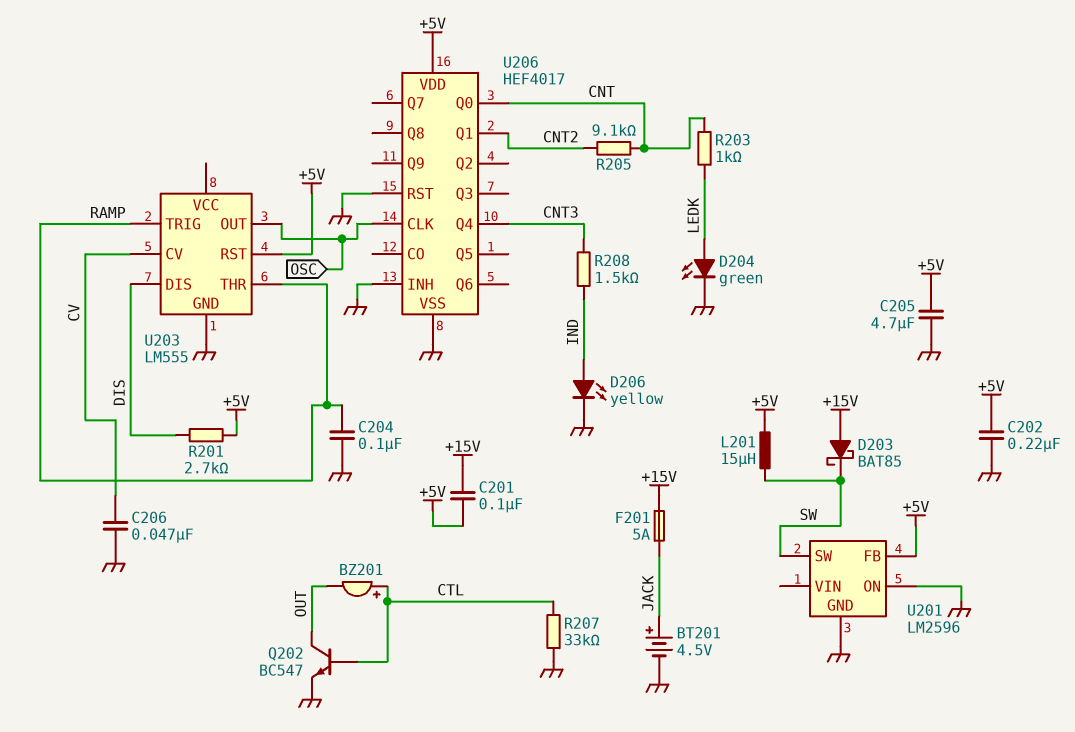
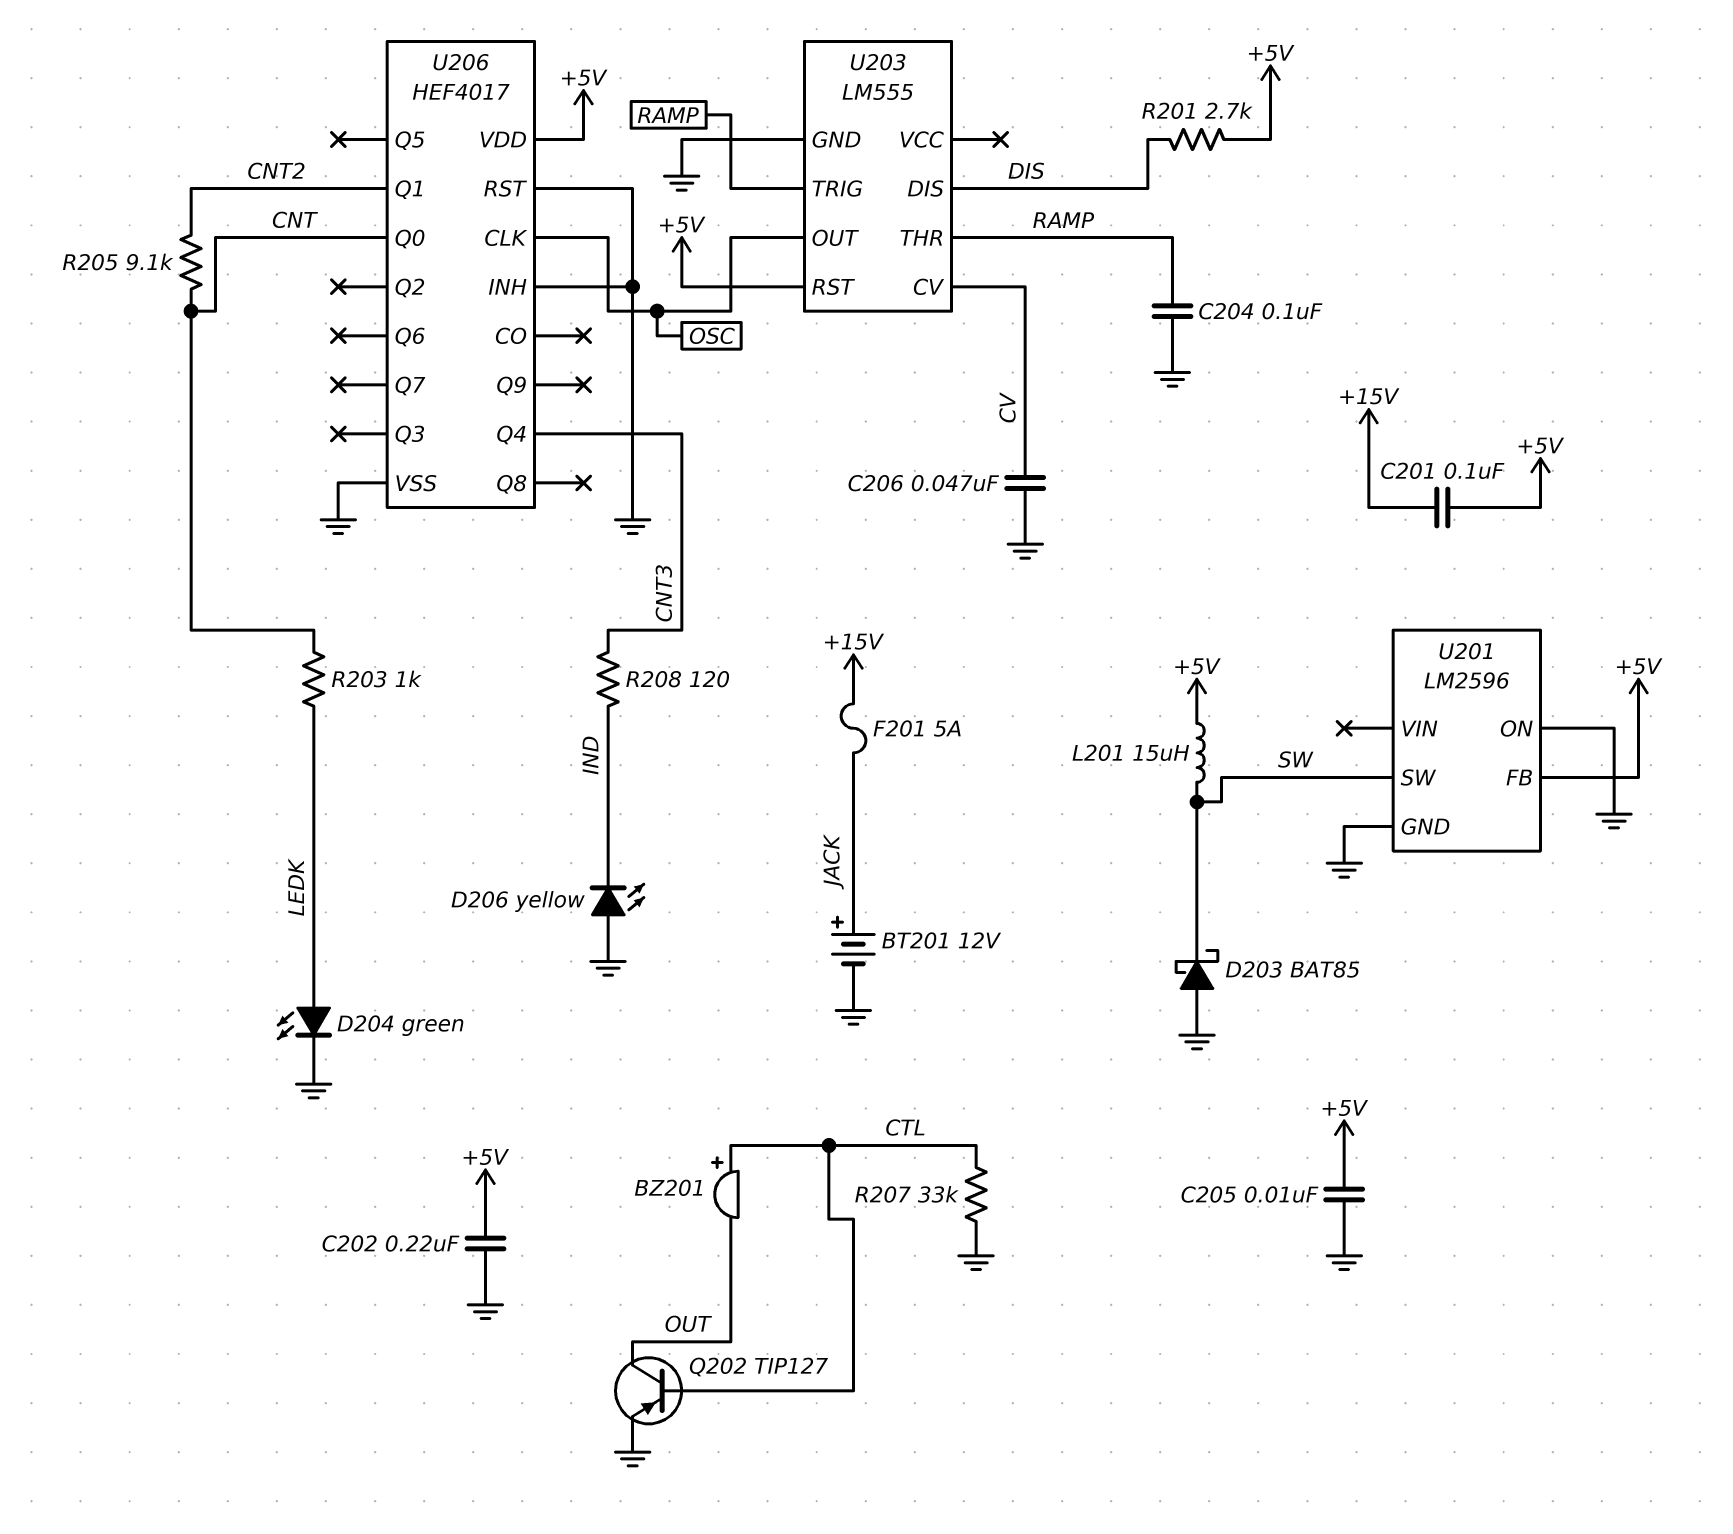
BT201: 4.5V (plus JACK, minus GND) -> 12V (plus JACK, minus GND)
C205: 4.7uF (+5V, GND) -> 10nF (+5V, GND)
D203: schottky BAT85 (A +15V, K SW) -> schottky BAT85 (A GND, K SW)
D206: LED yellow (A IND, K GND) -> LED yellow (A GND, K IND)
Q202: NPN BC547 (B CTL, C OUT, E GND) -> PNP TIP127 (B CTL, C OUT, E GND)
R208: 1.5k (CNT3, IND) -> 120 (CNT3, IND)

